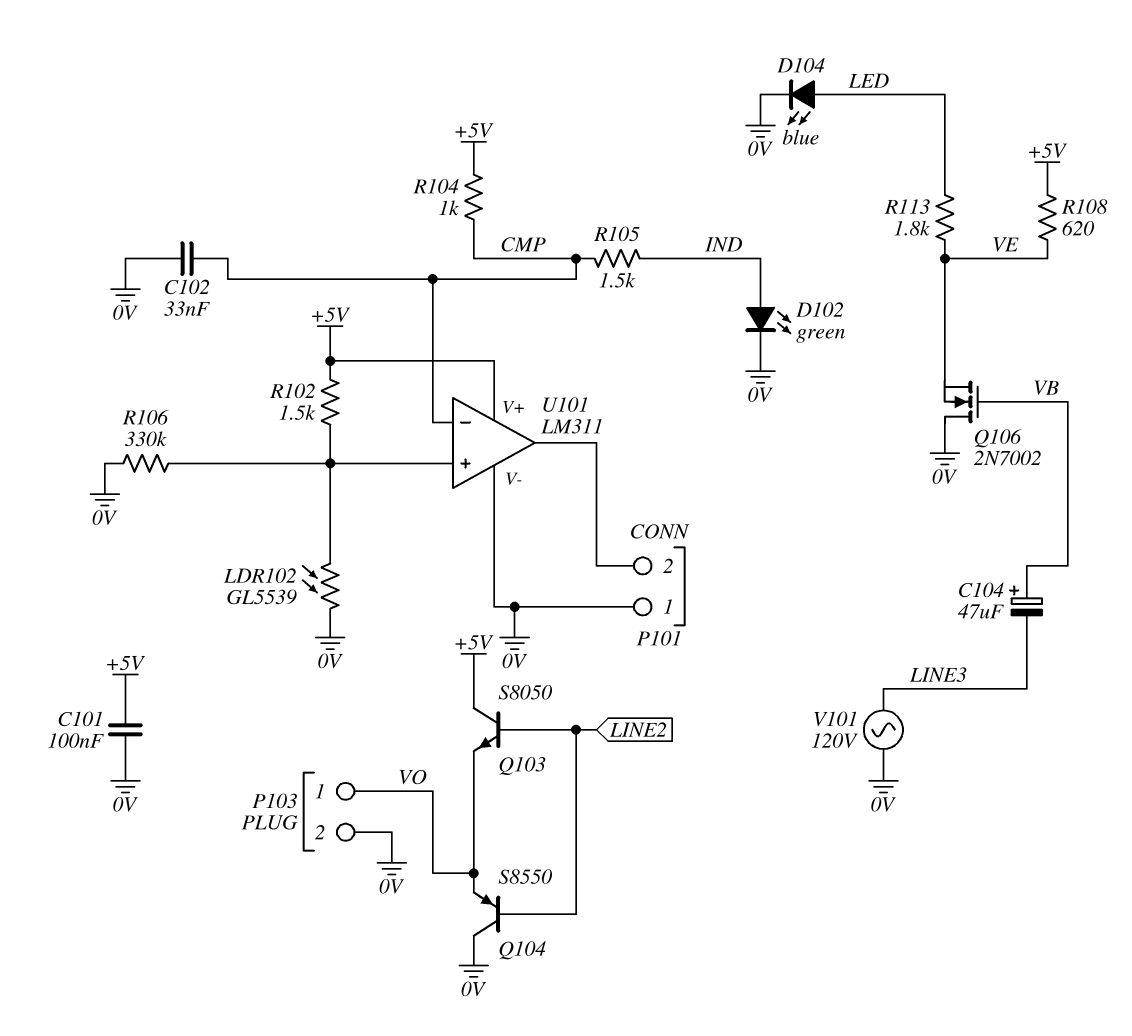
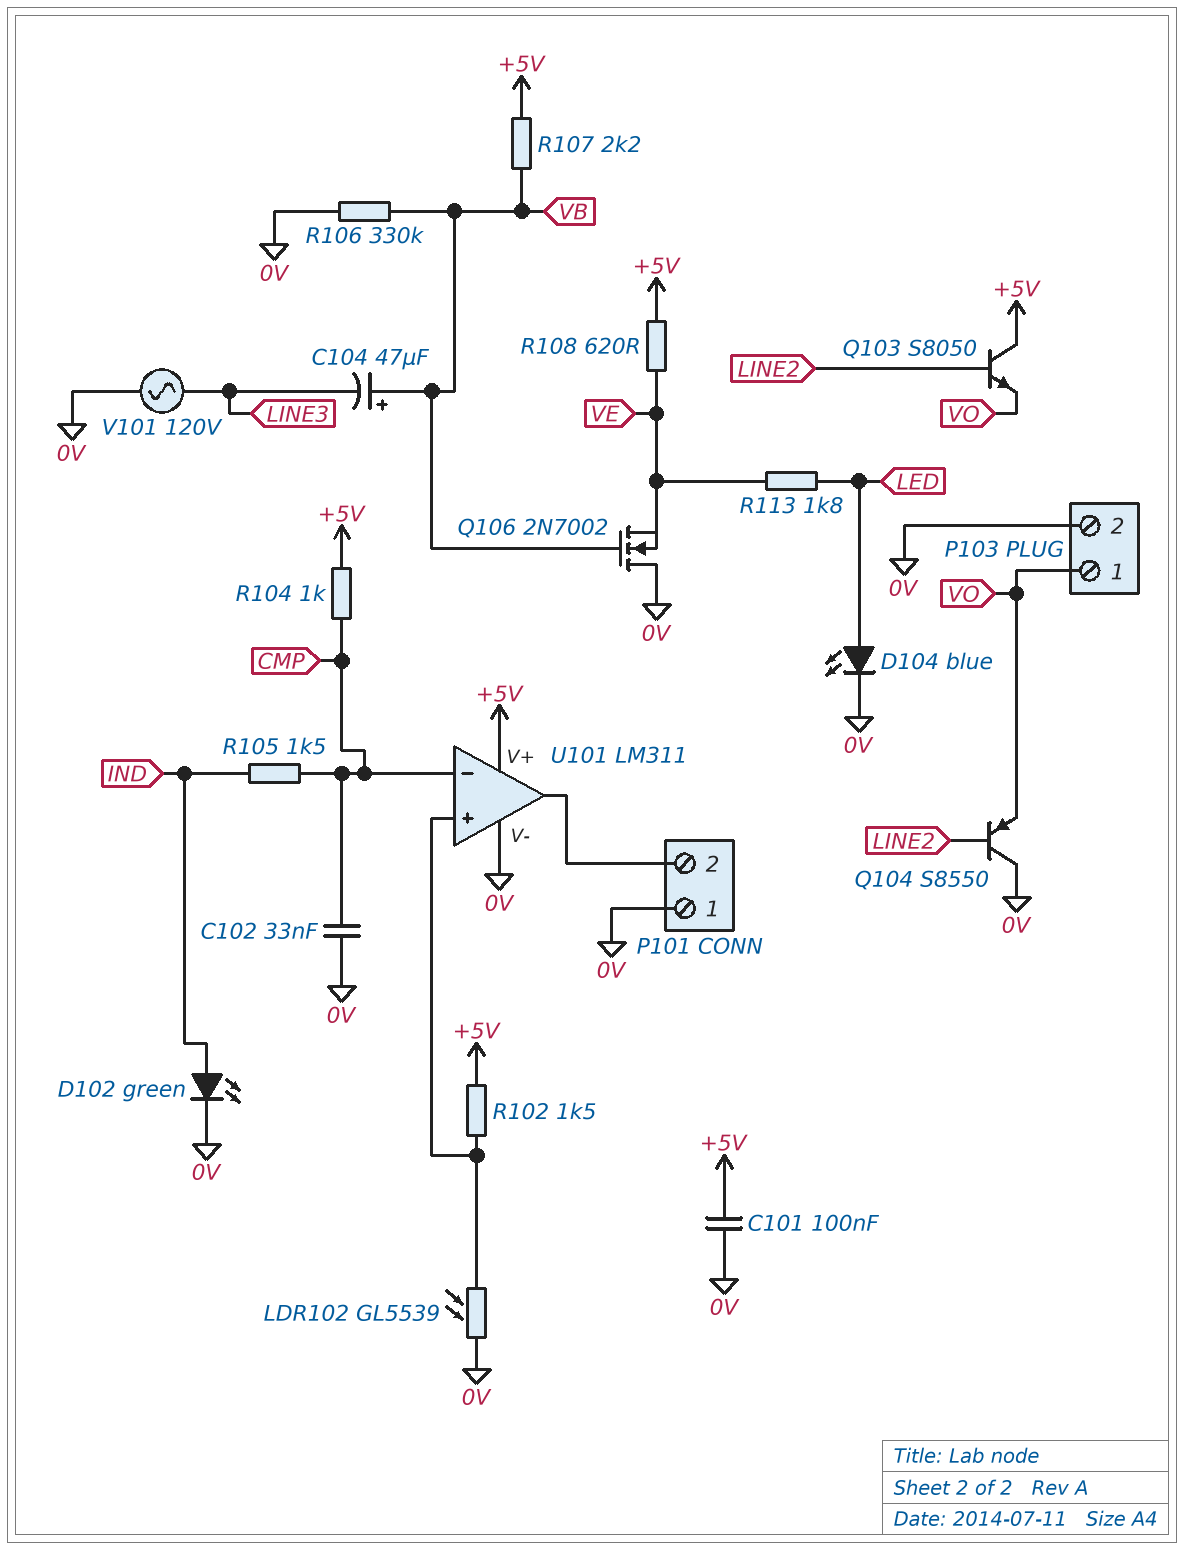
R106: 330k (0V, U101/in+) -> 330k (0V, VB)
R107: none -> 2.2k (+5V, VB)

